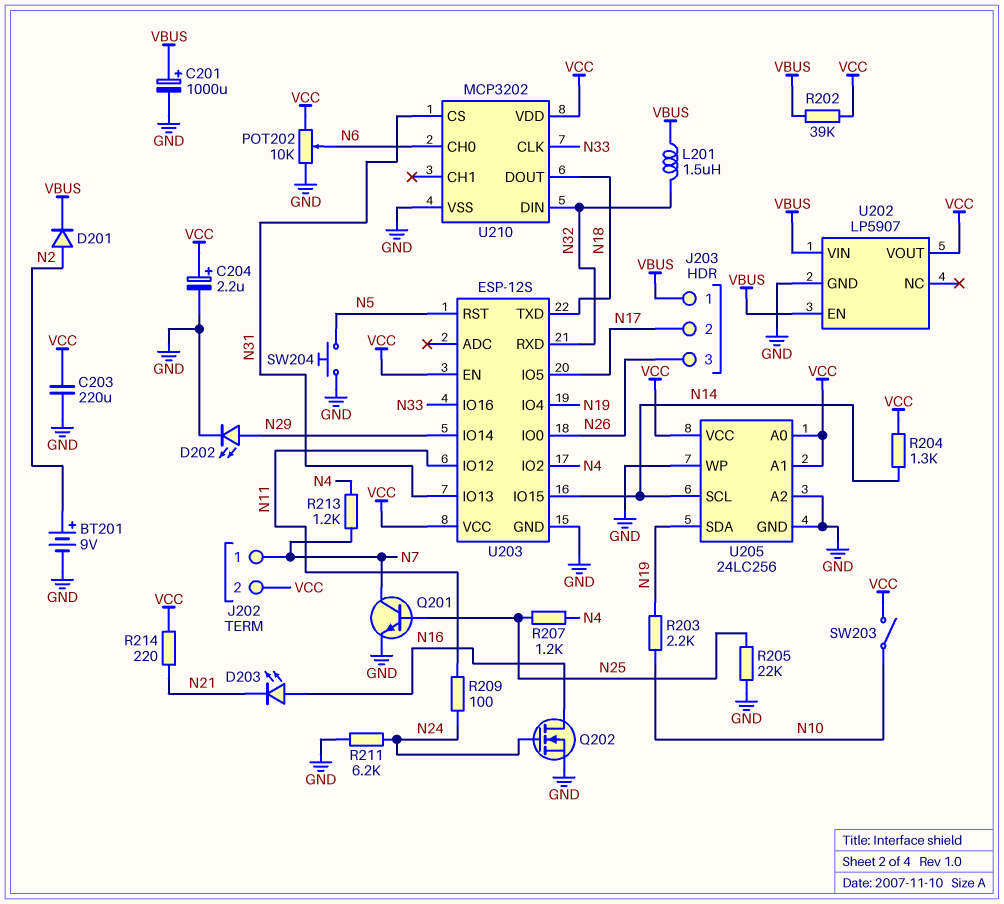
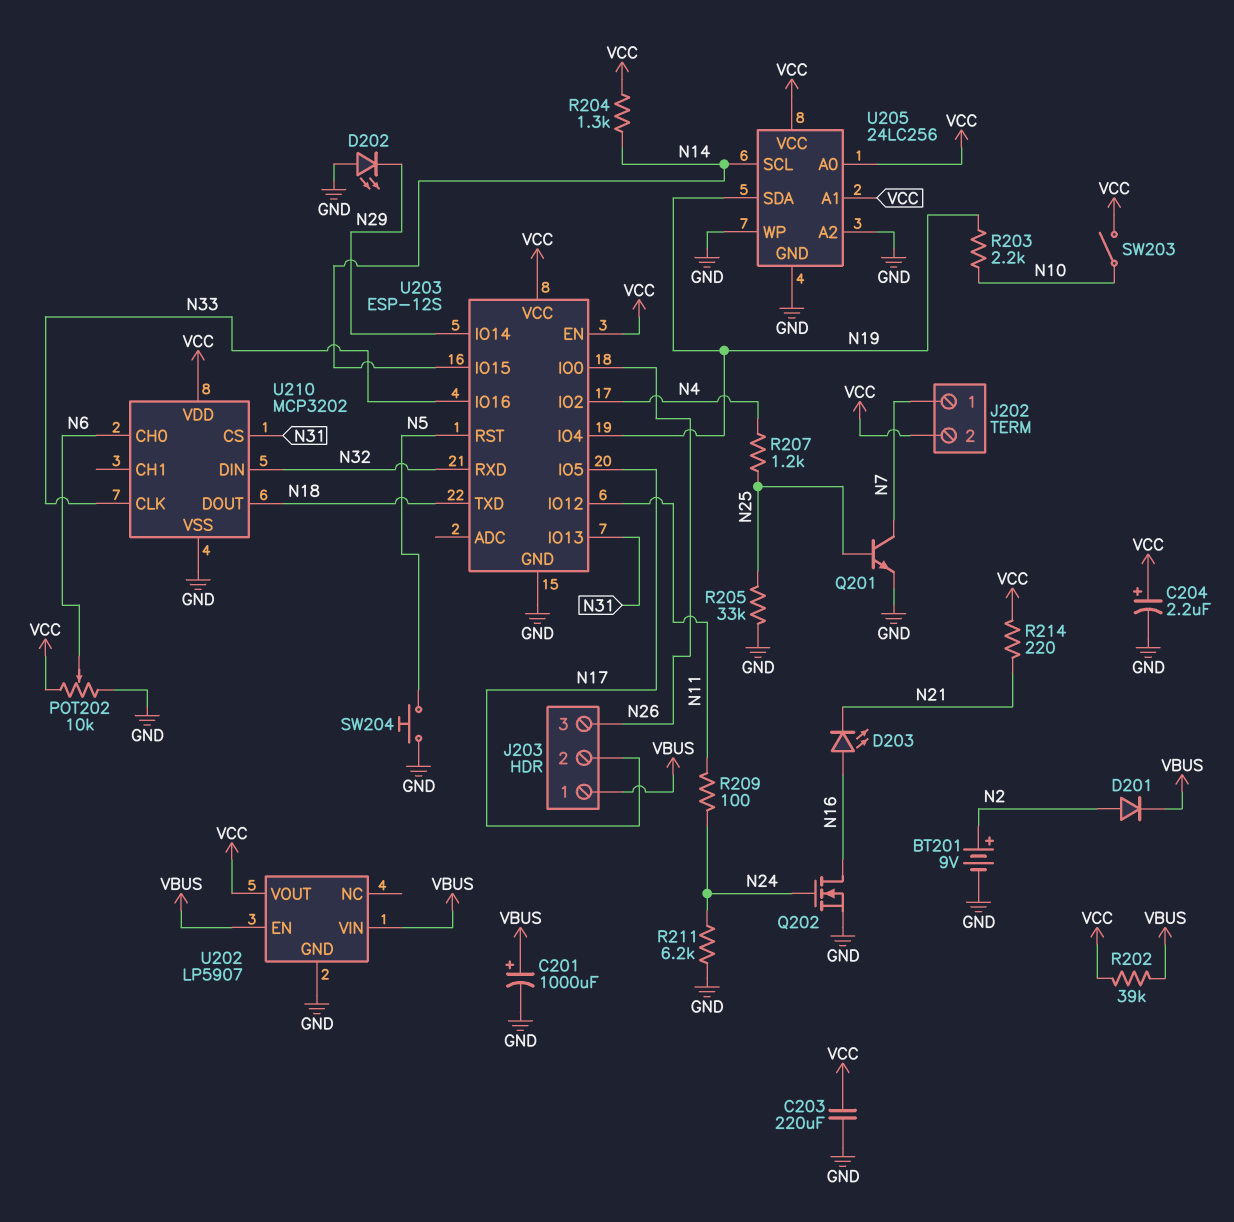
D202: LED (A N29, K GND) -> LED (A GND, K N29)
L201: 1.5uH (N32, VBUS) -> none
R205: 22k (GND, N25) -> 33k (GND, N25)
R213: 1.2k (N4, N7) -> none

